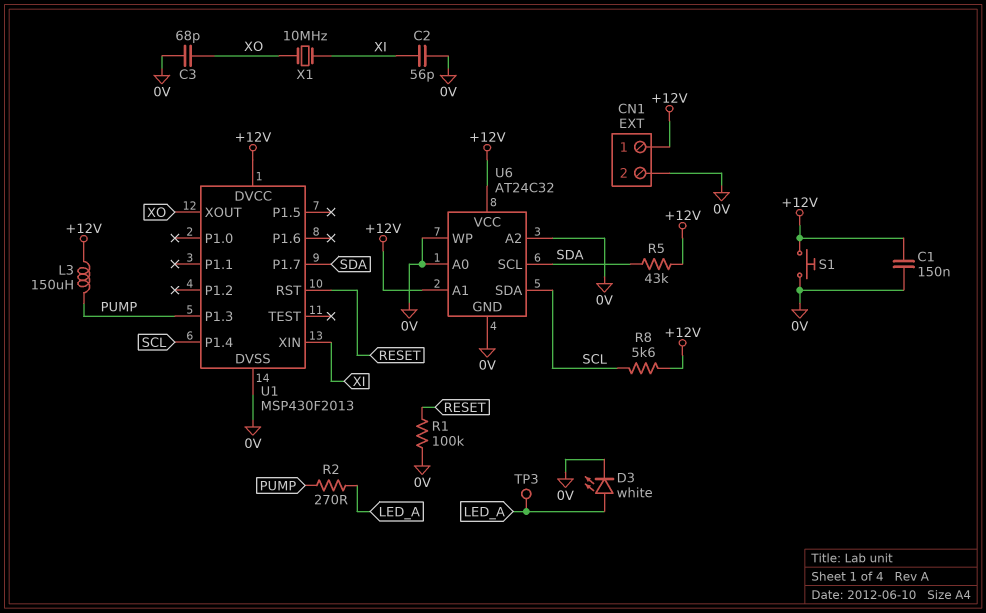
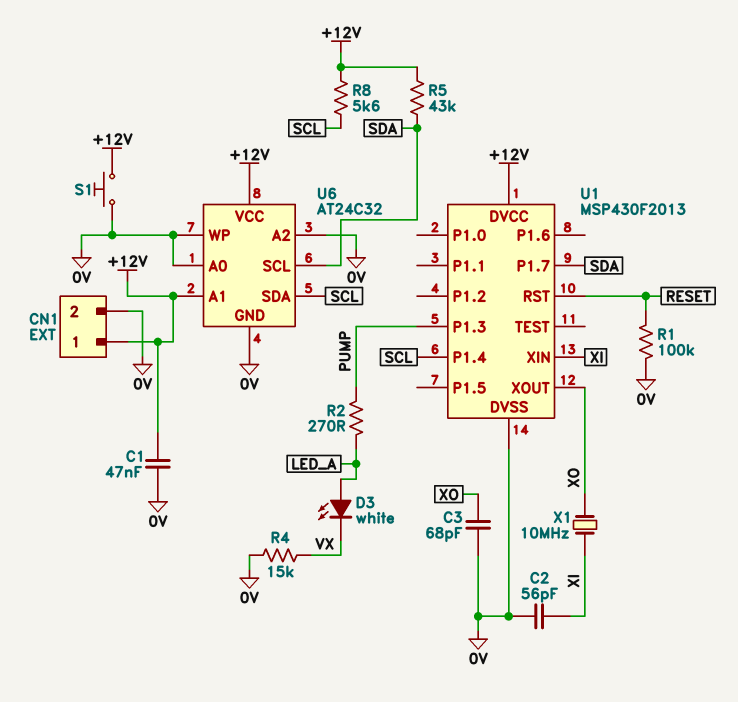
C1: 150nF (+12V, 0V) -> 47nF (+12V, 0V)
D3: LED white (A LED_A, K 0V) -> LED white (A LED_A, K VX)
L3: 150uH (+12V, PUMP) -> none
R4: none -> 15k (0V, VX)
TP3: test point (LED_A) -> none

